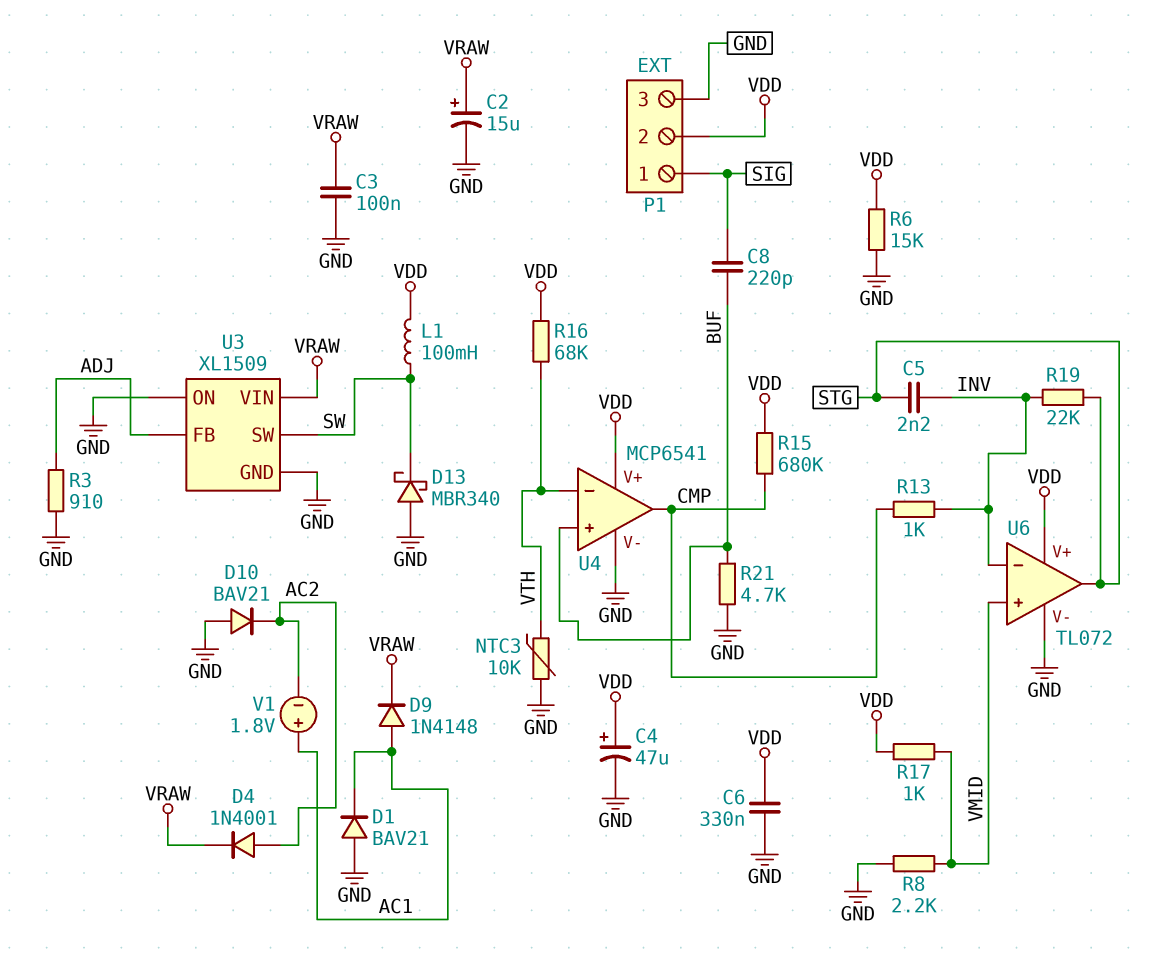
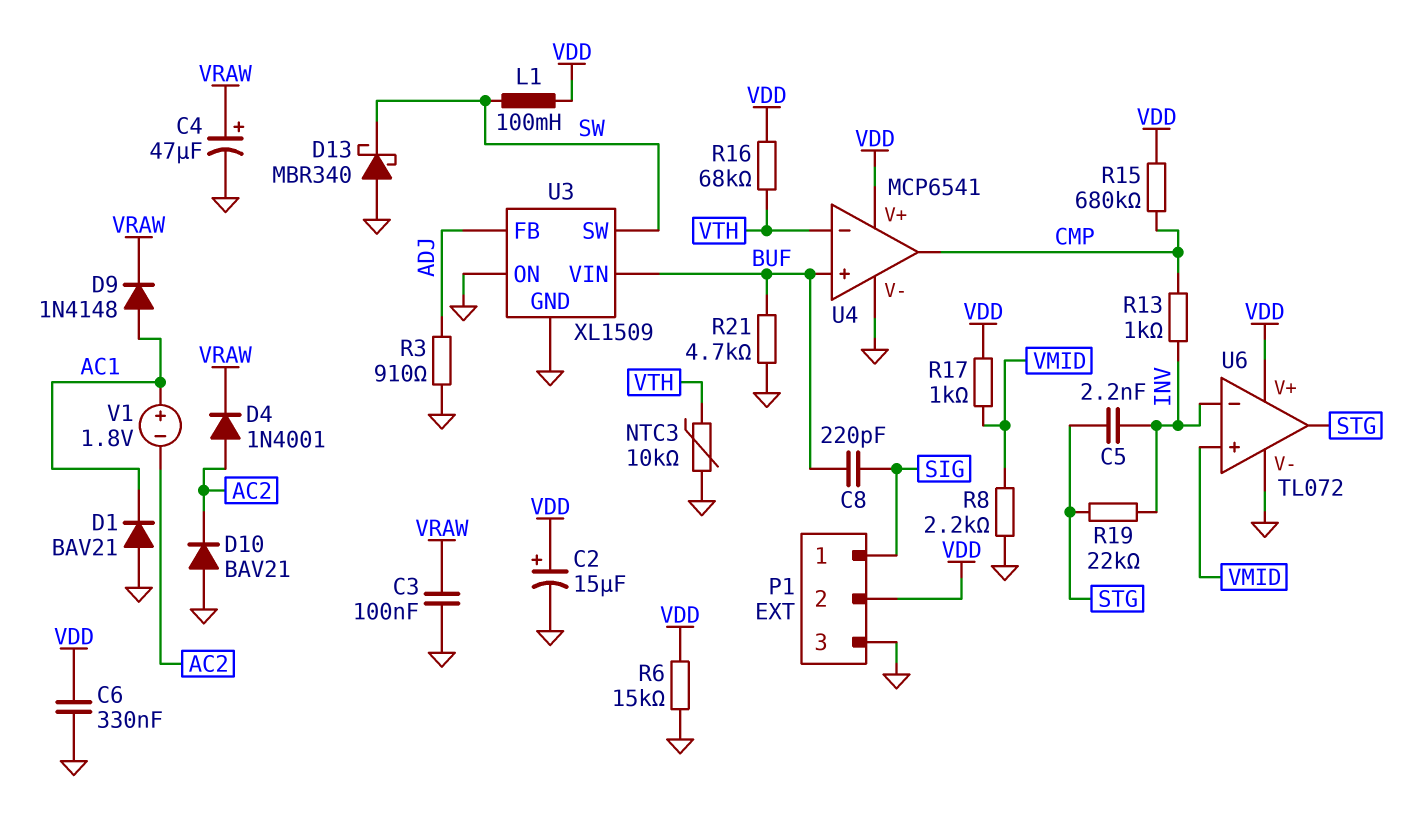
C2: 15uF (plus VRAW, minus GND) -> 15uF (plus VDD, minus GND)
C4: 47uF (plus VDD, minus GND) -> 47uF (plus VRAW, minus GND)
U3 pin VIN: VRAW -> BUF

